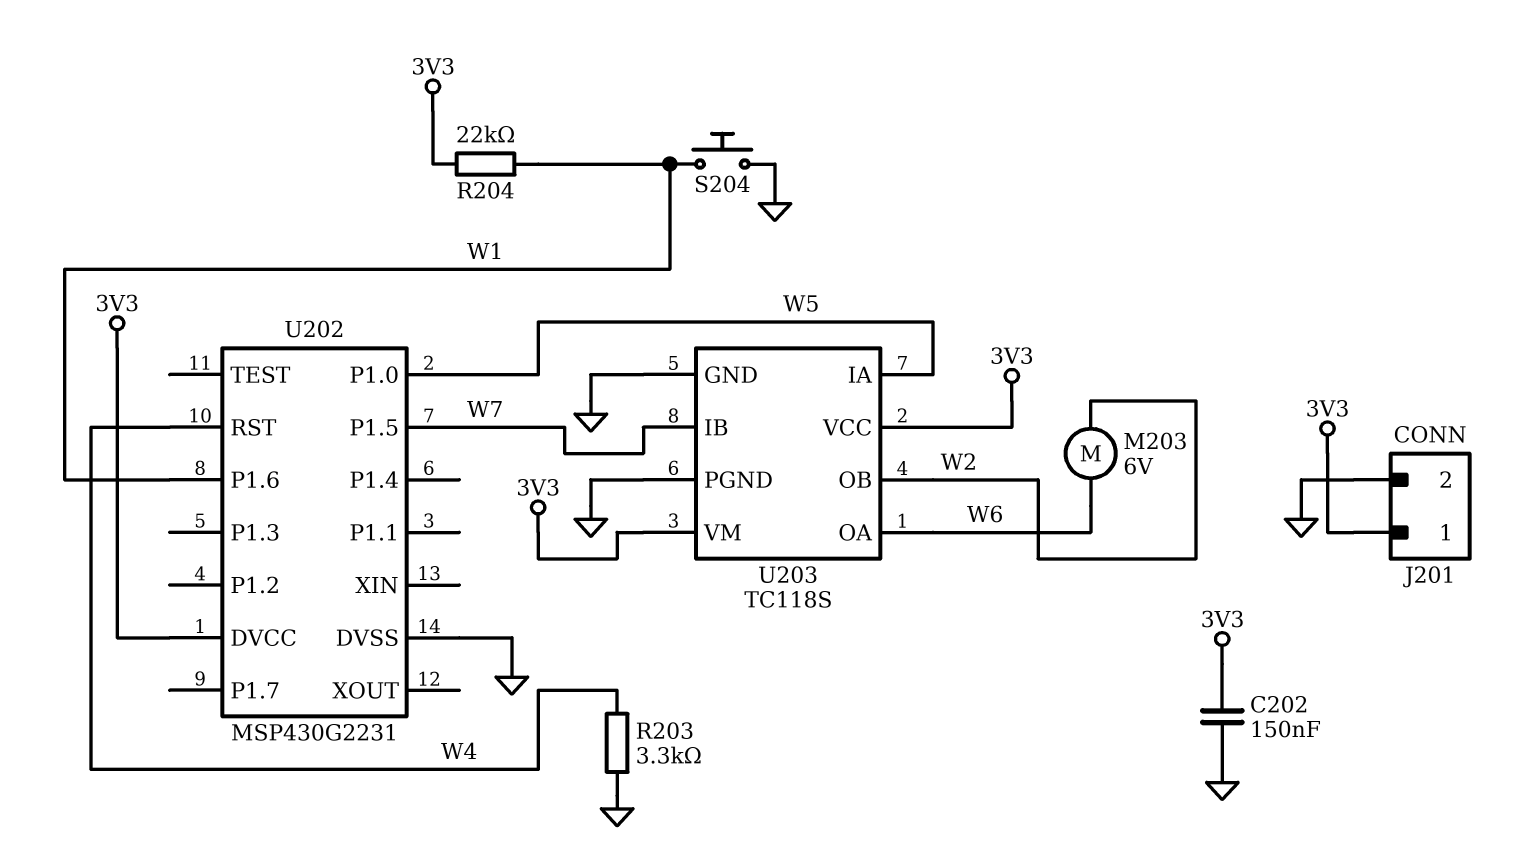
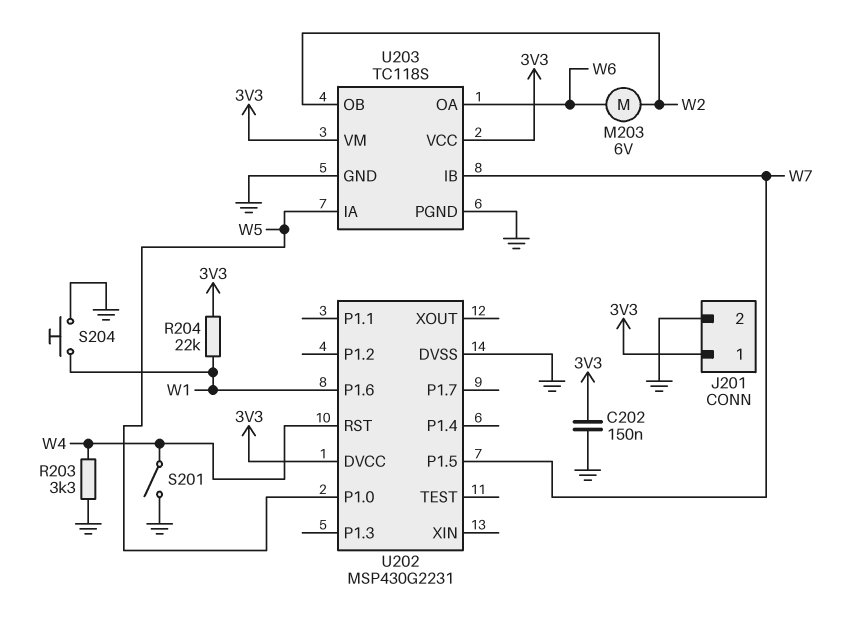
S201: none -> switch (GND, W4)

